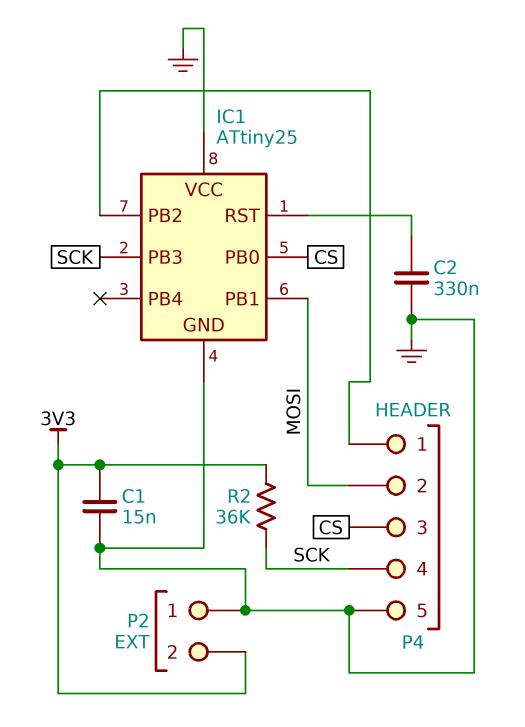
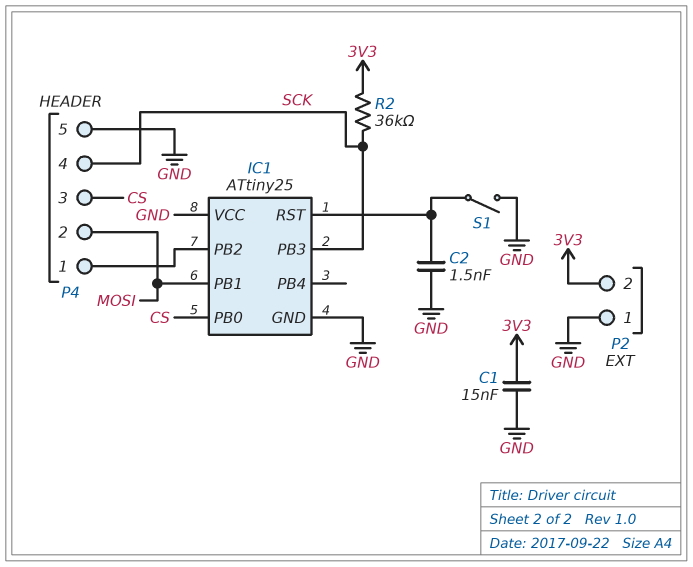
C2: 330nF (GND, IC1/RST) -> 1.5nF (GND, IC1/RST)
S1: none -> switch (GND, IC1/RST)

